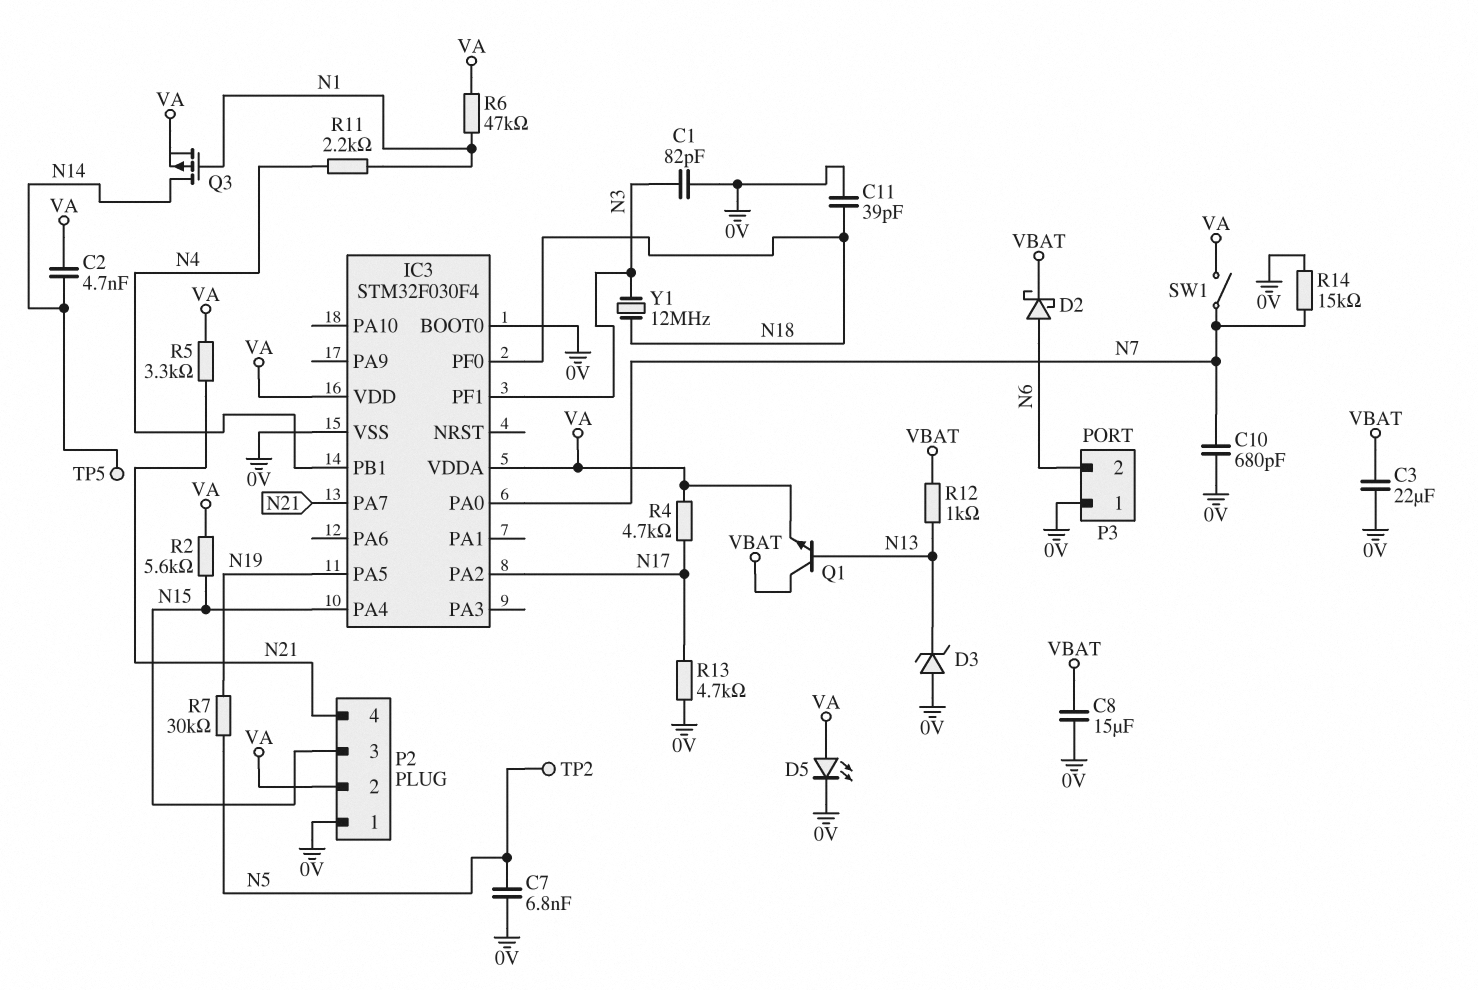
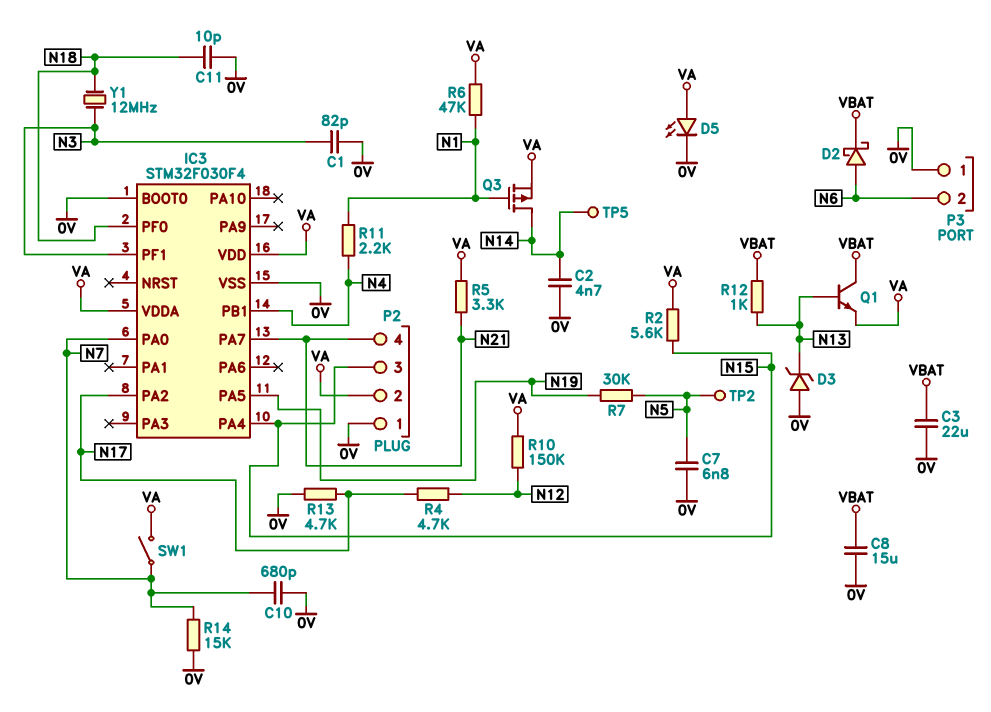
C2: 4.7nF (N14, VA) -> 4.7nF (0V, N14)
C11: 39pF (0V, N18) -> 10pF (0V, N18)
R4: 4.7k (N17, VA) -> 4.7k (N12, N17)
R10: none -> 150k (N12, VA)

